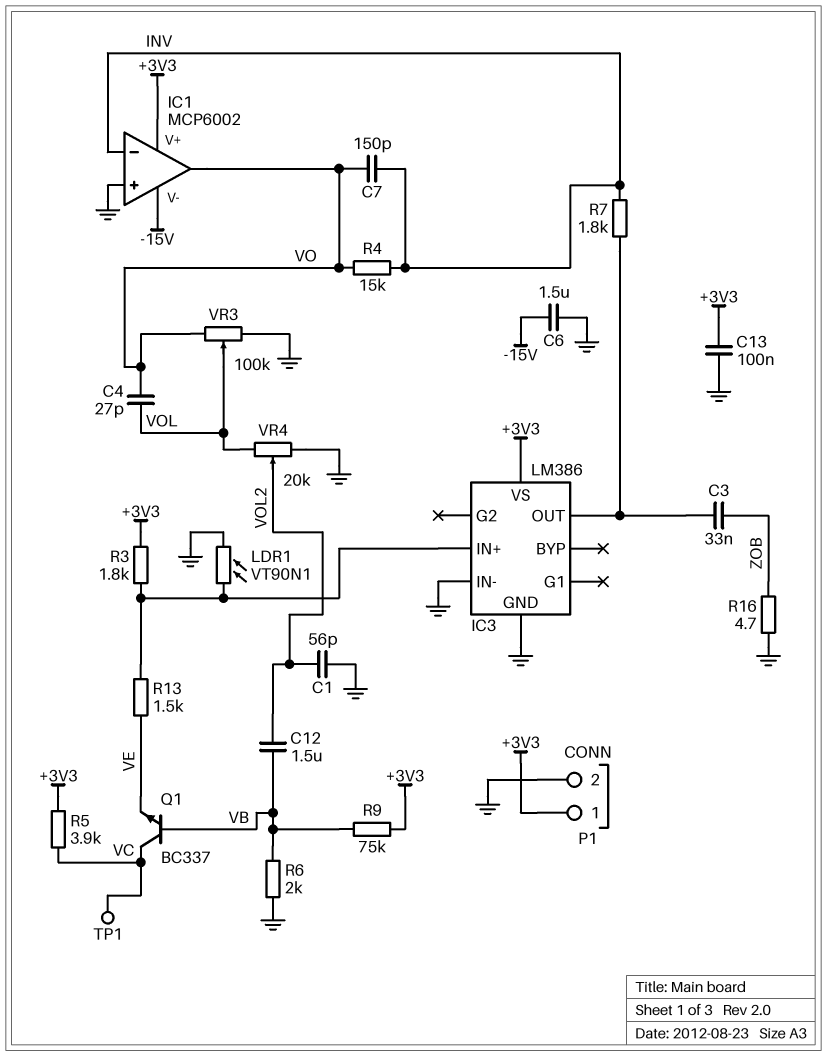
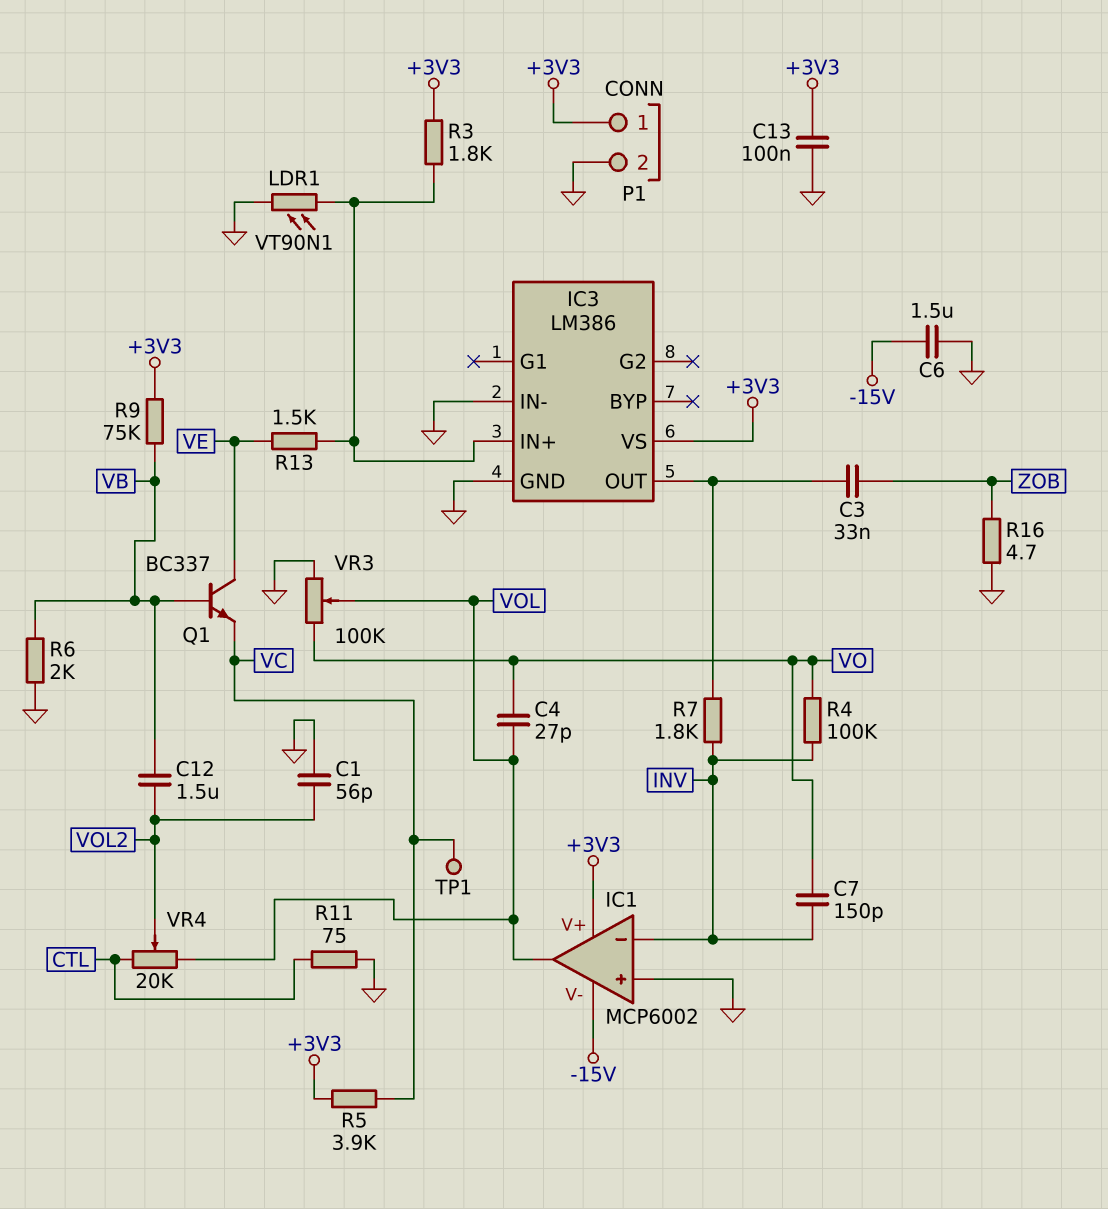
IC1 pin out: VO -> VOL
Q1: NPN BC337 (B VB, C VC, E VE) -> NPN BC337 (B VB, C VE, E VC)
R4: 15k (INV, VO) -> 100k (INV, VO)
R11: none -> 75 (CTL, GND)
VR4: 20k (GND, VOL, wiper VOL2) -> 20k (CTL, VOL, wiper VOL2)

